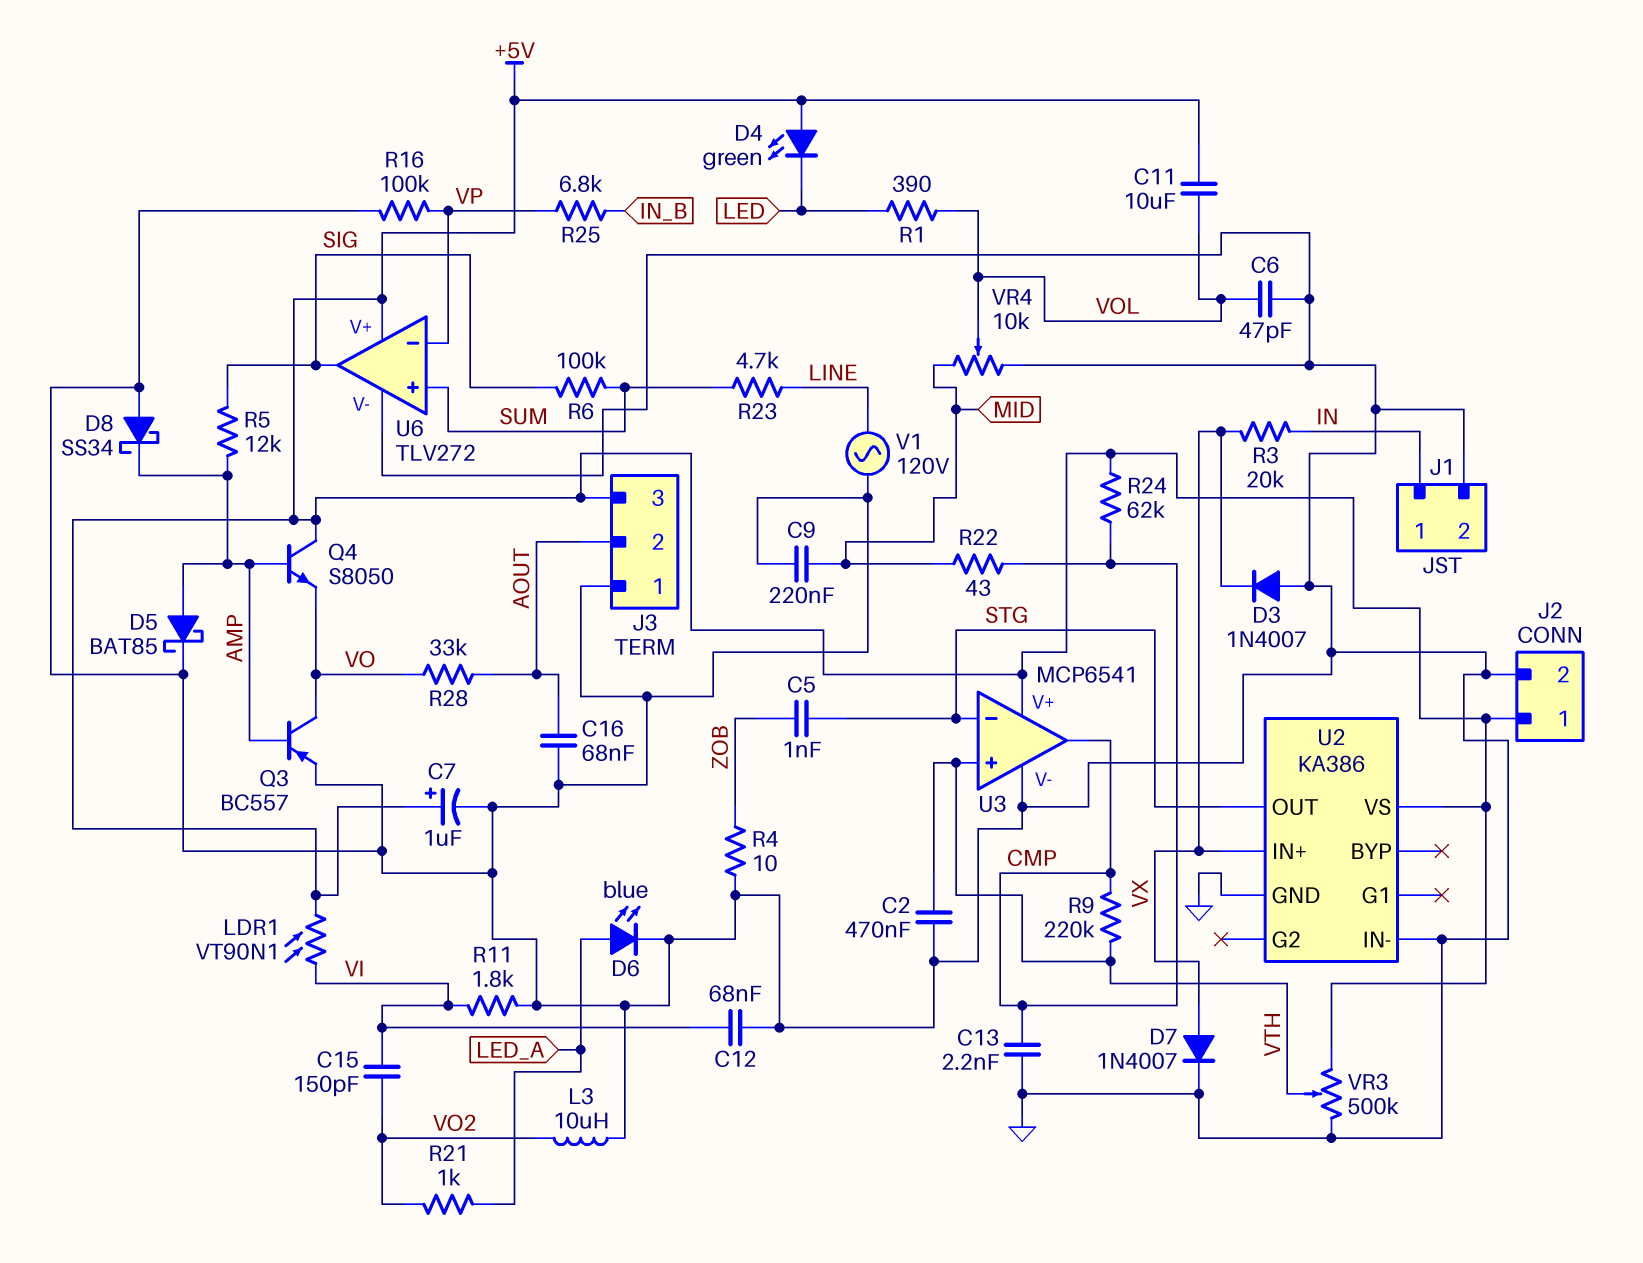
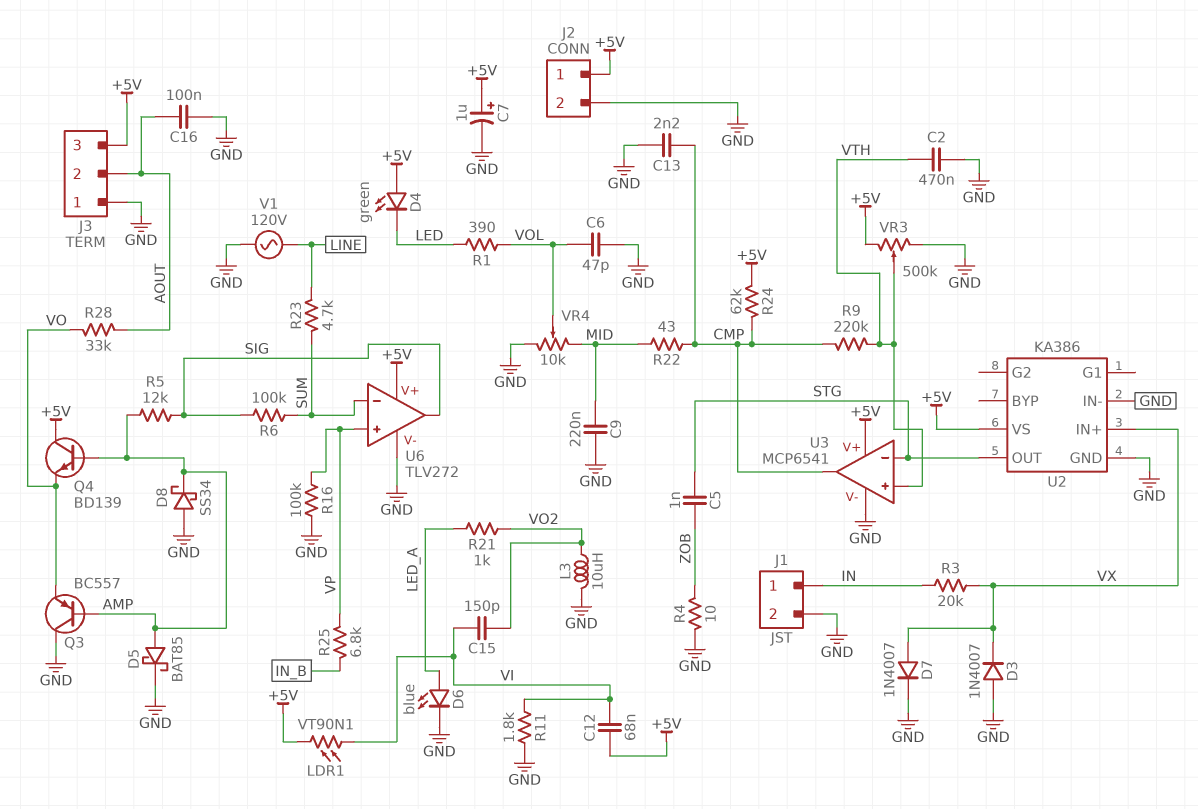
C11: 10uF (+5V, VOL) -> none
C12: 68nF (GND, VI) -> 68nF (+5V, VI)
C16: 68nF (AOUT, GND) -> 100nF (AOUT, GND)
Q3: PNP BC557 (B AMP, C VO, E GND) -> PNP BC557 (B AMP, C GND, E VO)
Q4: NPN S8050 (B AMP, C +5V, E VO) -> NPN BD139 (B AMP, C +5V, E VO)
U6 pin in+: SUM -> VP
U6 pin in-: VP -> SUM

